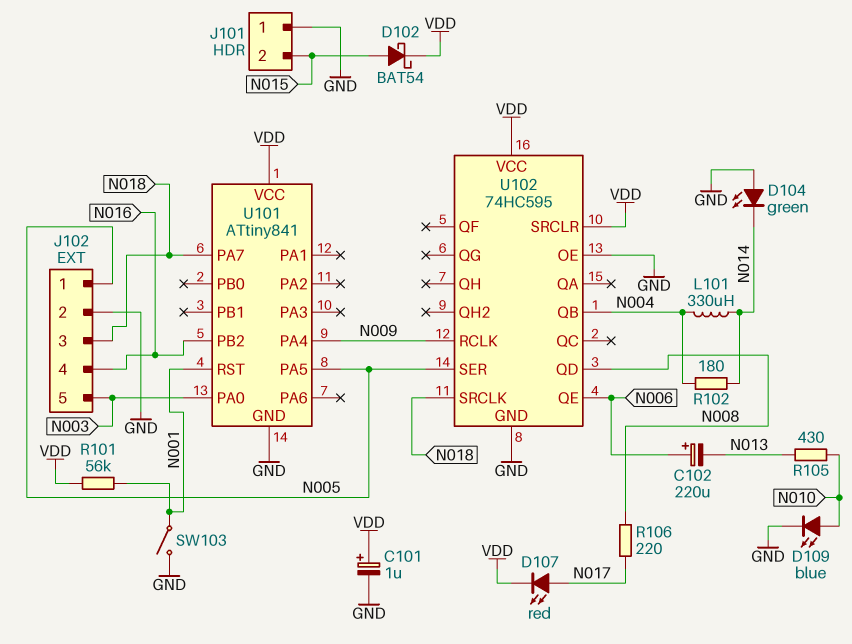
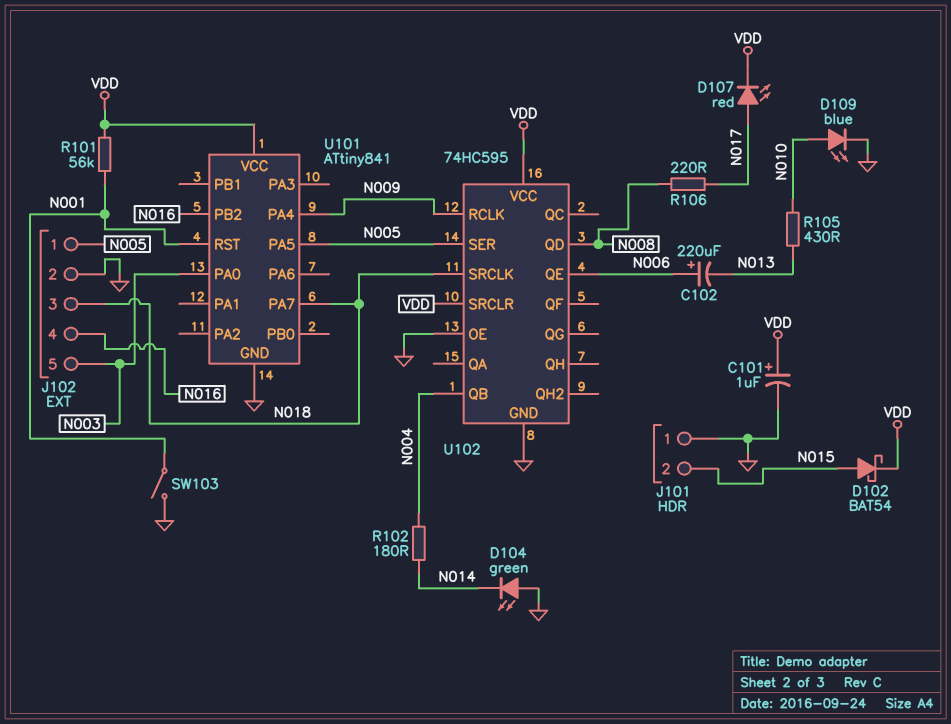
L101: 330uH (N004, N014) -> none

